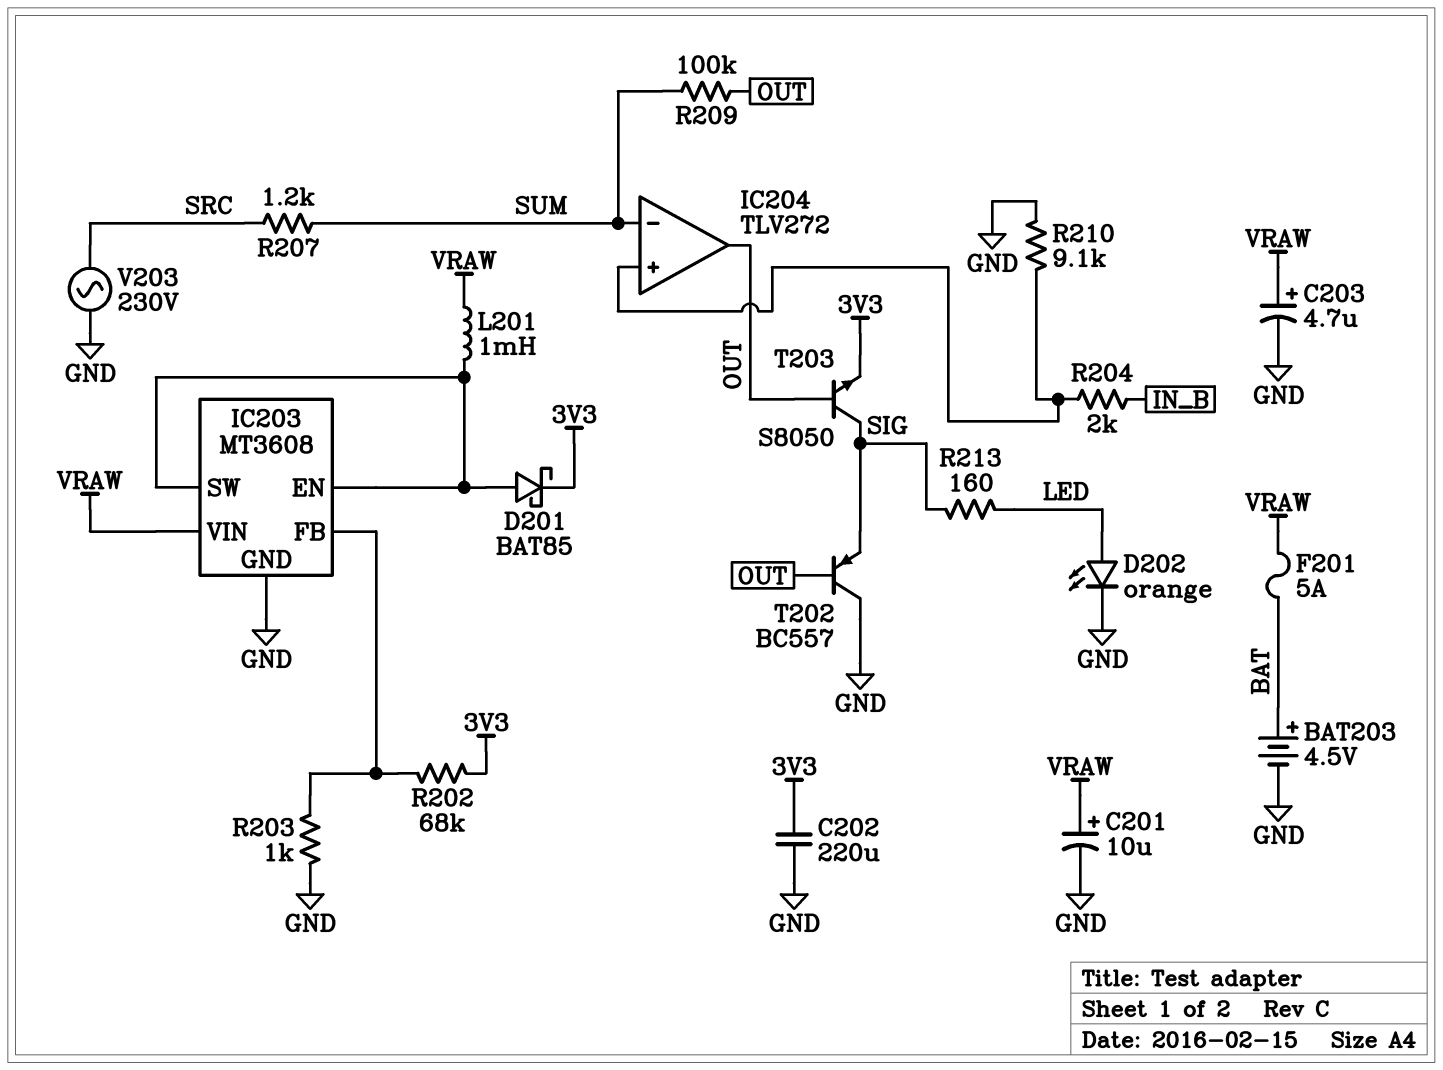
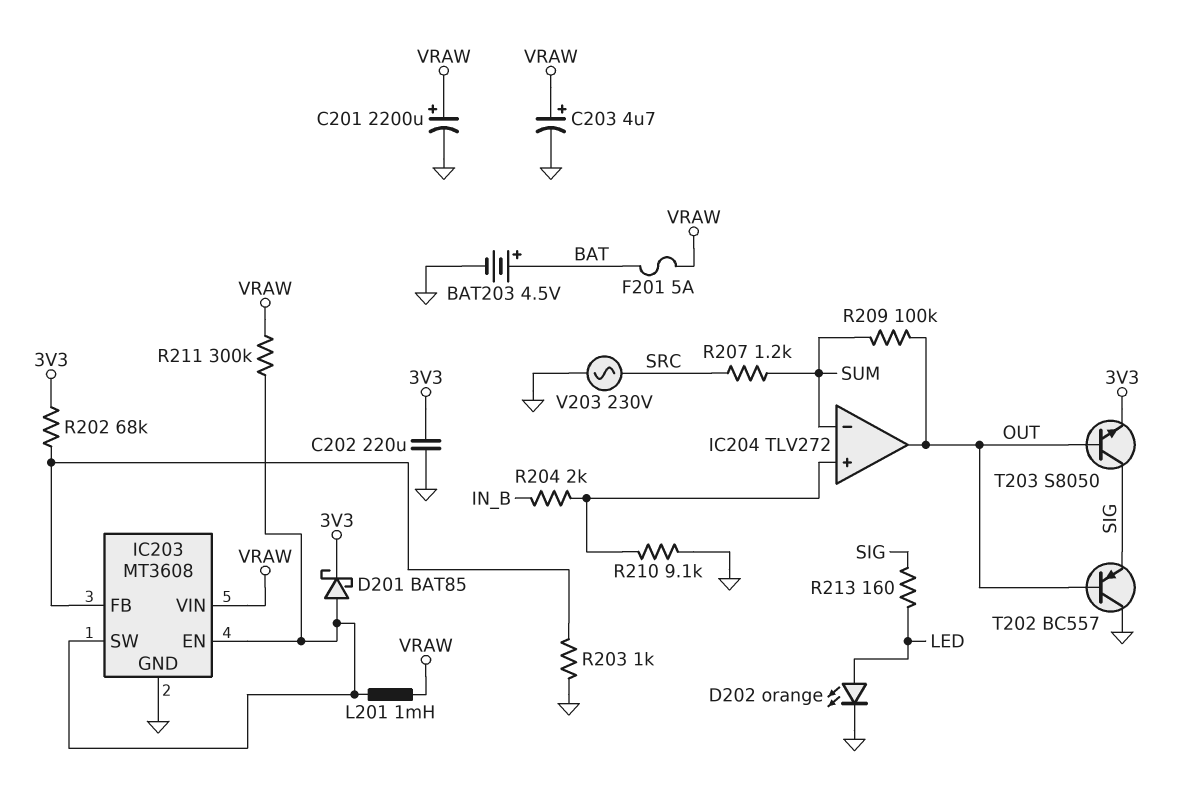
C201: 10uF (plus VRAW, minus GND) -> 2200uF (plus VRAW, minus GND)
R211: none -> 300k (IC203/EN, VRAW)

